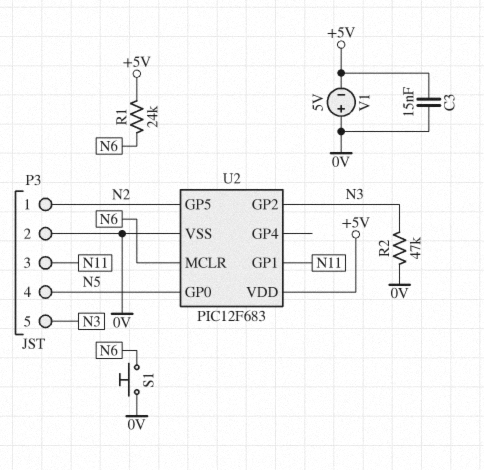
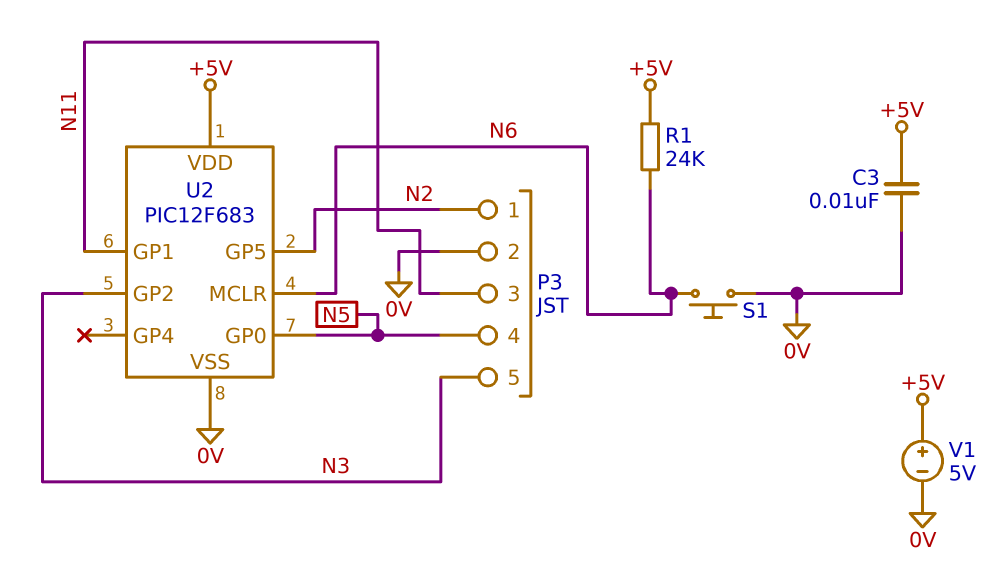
C3: 15nF (+5V, 0V) -> 10nF (+5V, 0V)
R2: 47k (0V, N3) -> none
V1: 5V (plus 0V, minus +5V) -> 5V (plus +5V, minus 0V)

